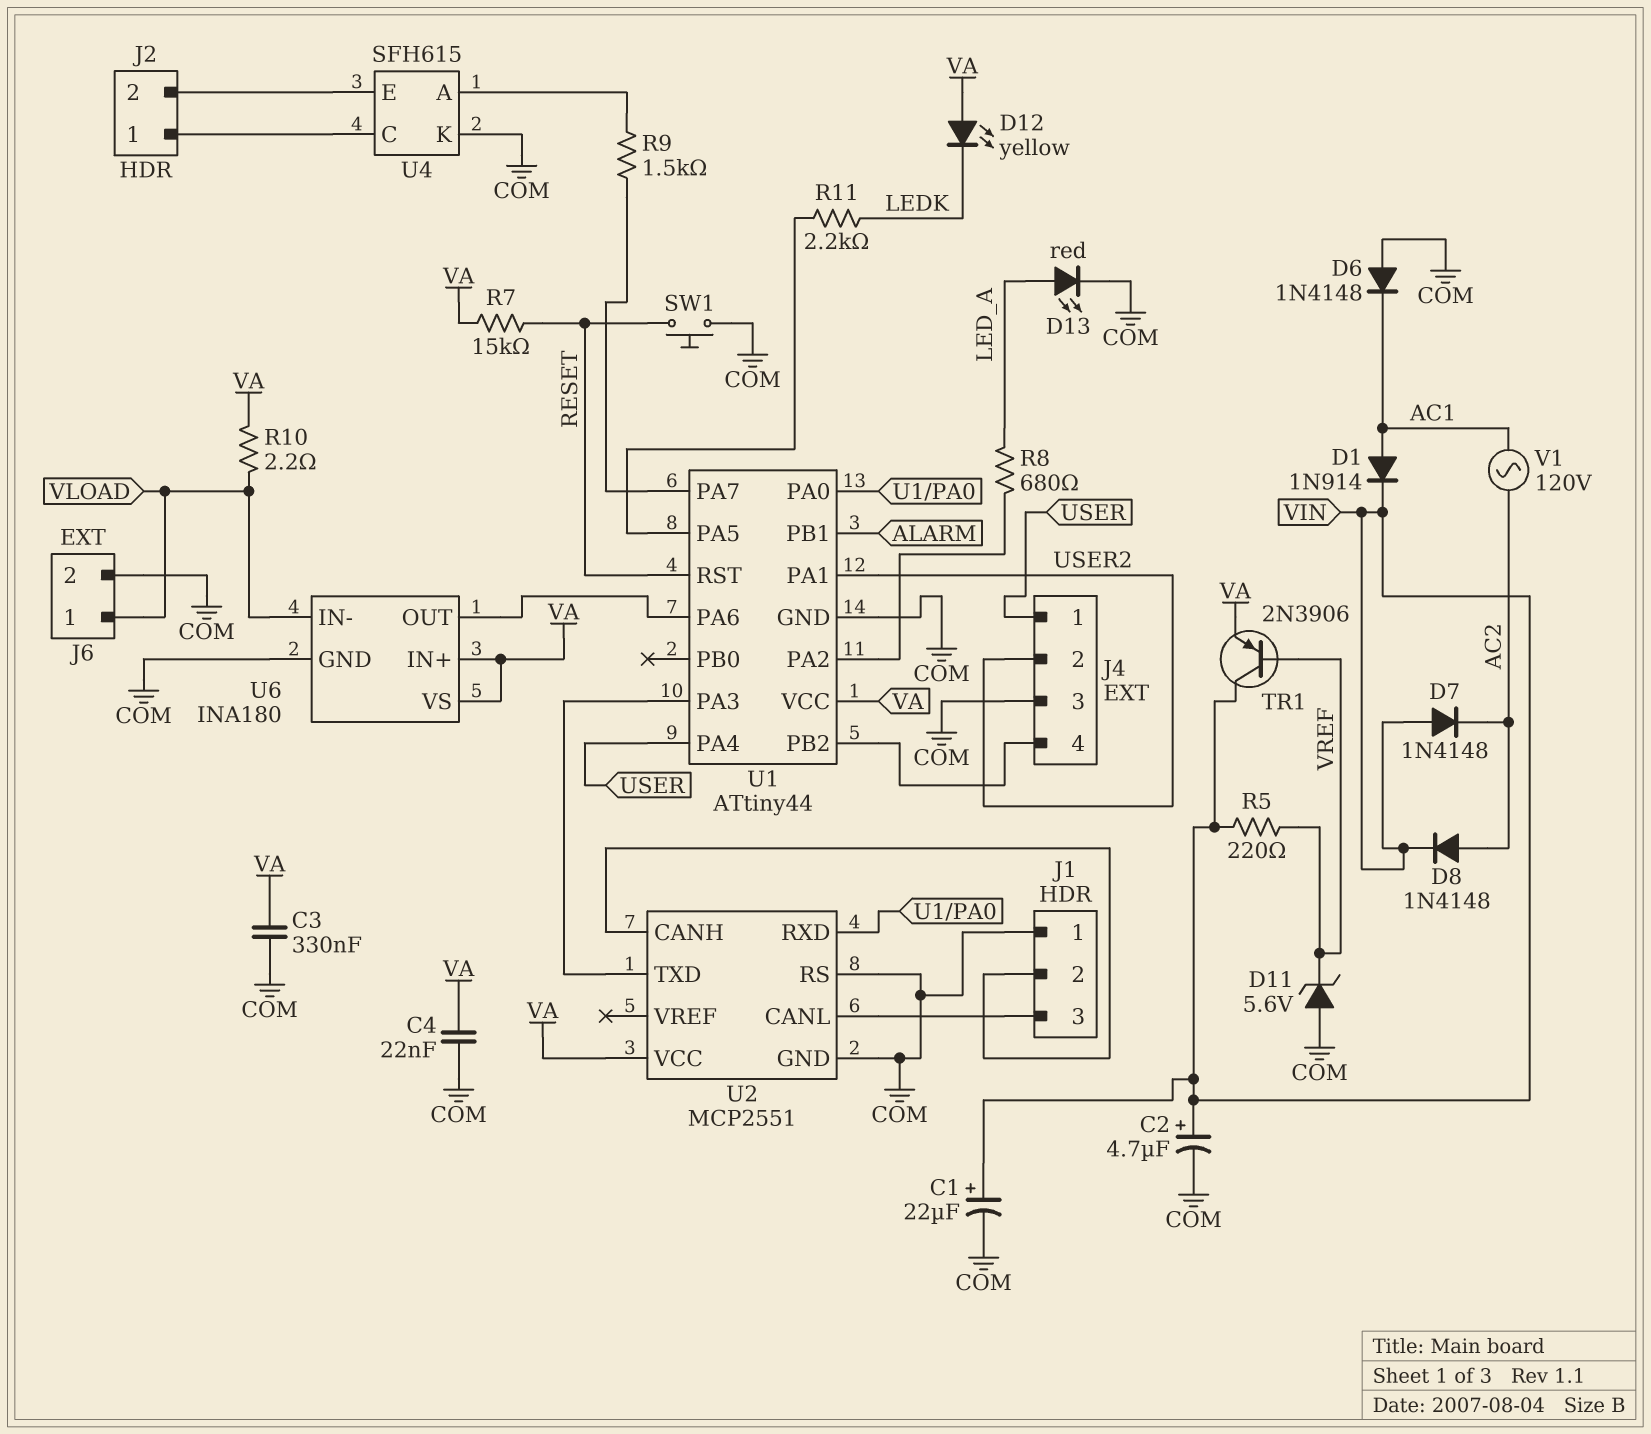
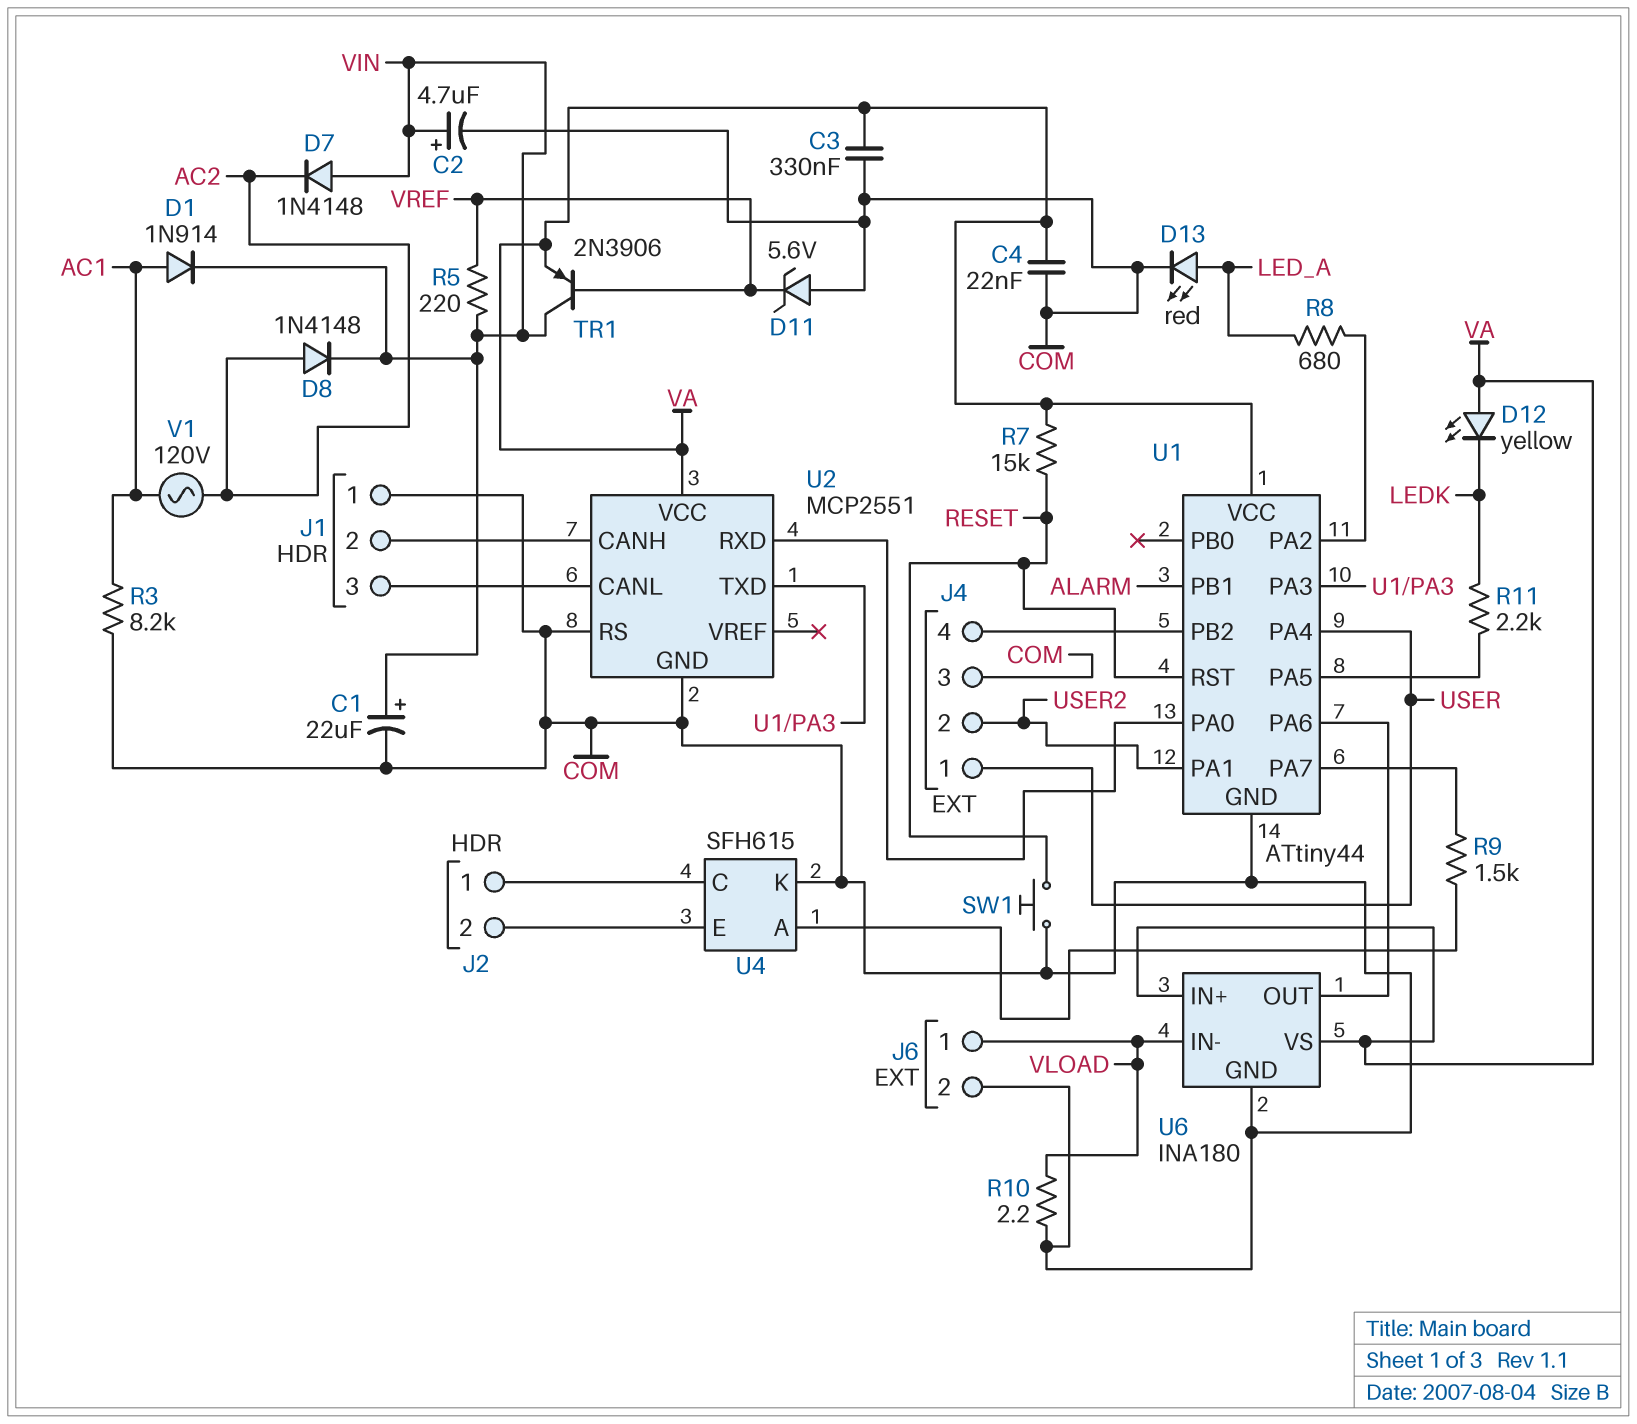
D6: diode 1N4148 (A COM, K AC1) -> none
R3: none -> 8.2k (AC1, COM)
R10: 2.2 (VA, VLOAD) -> 2.2 (COM, VLOAD)

